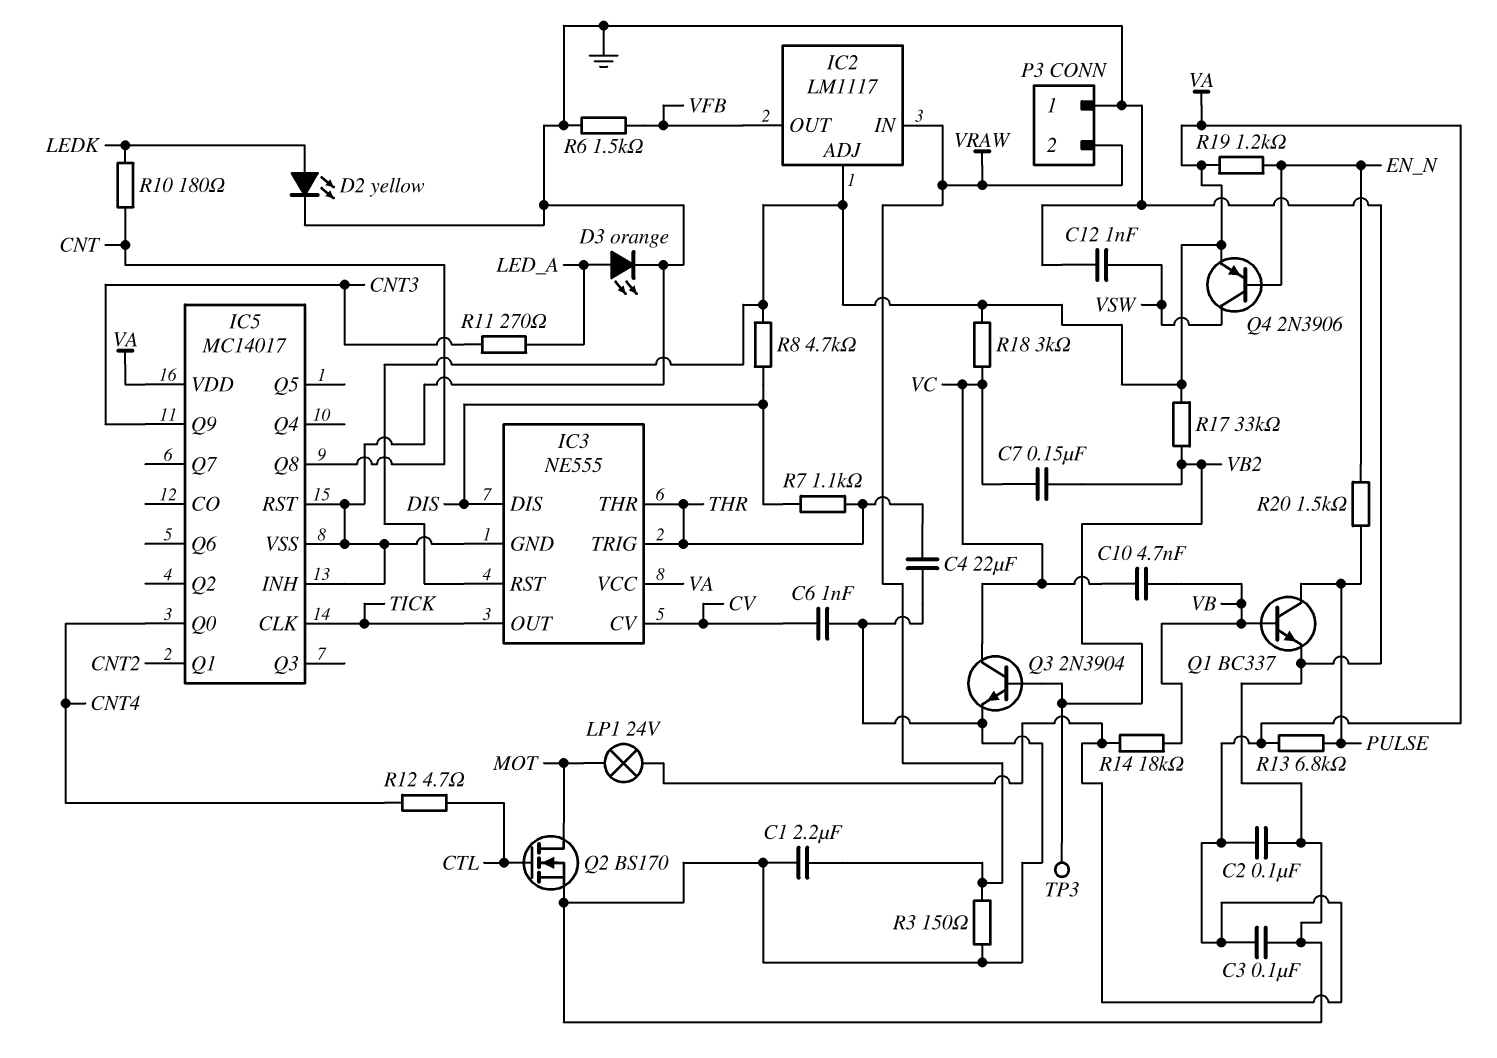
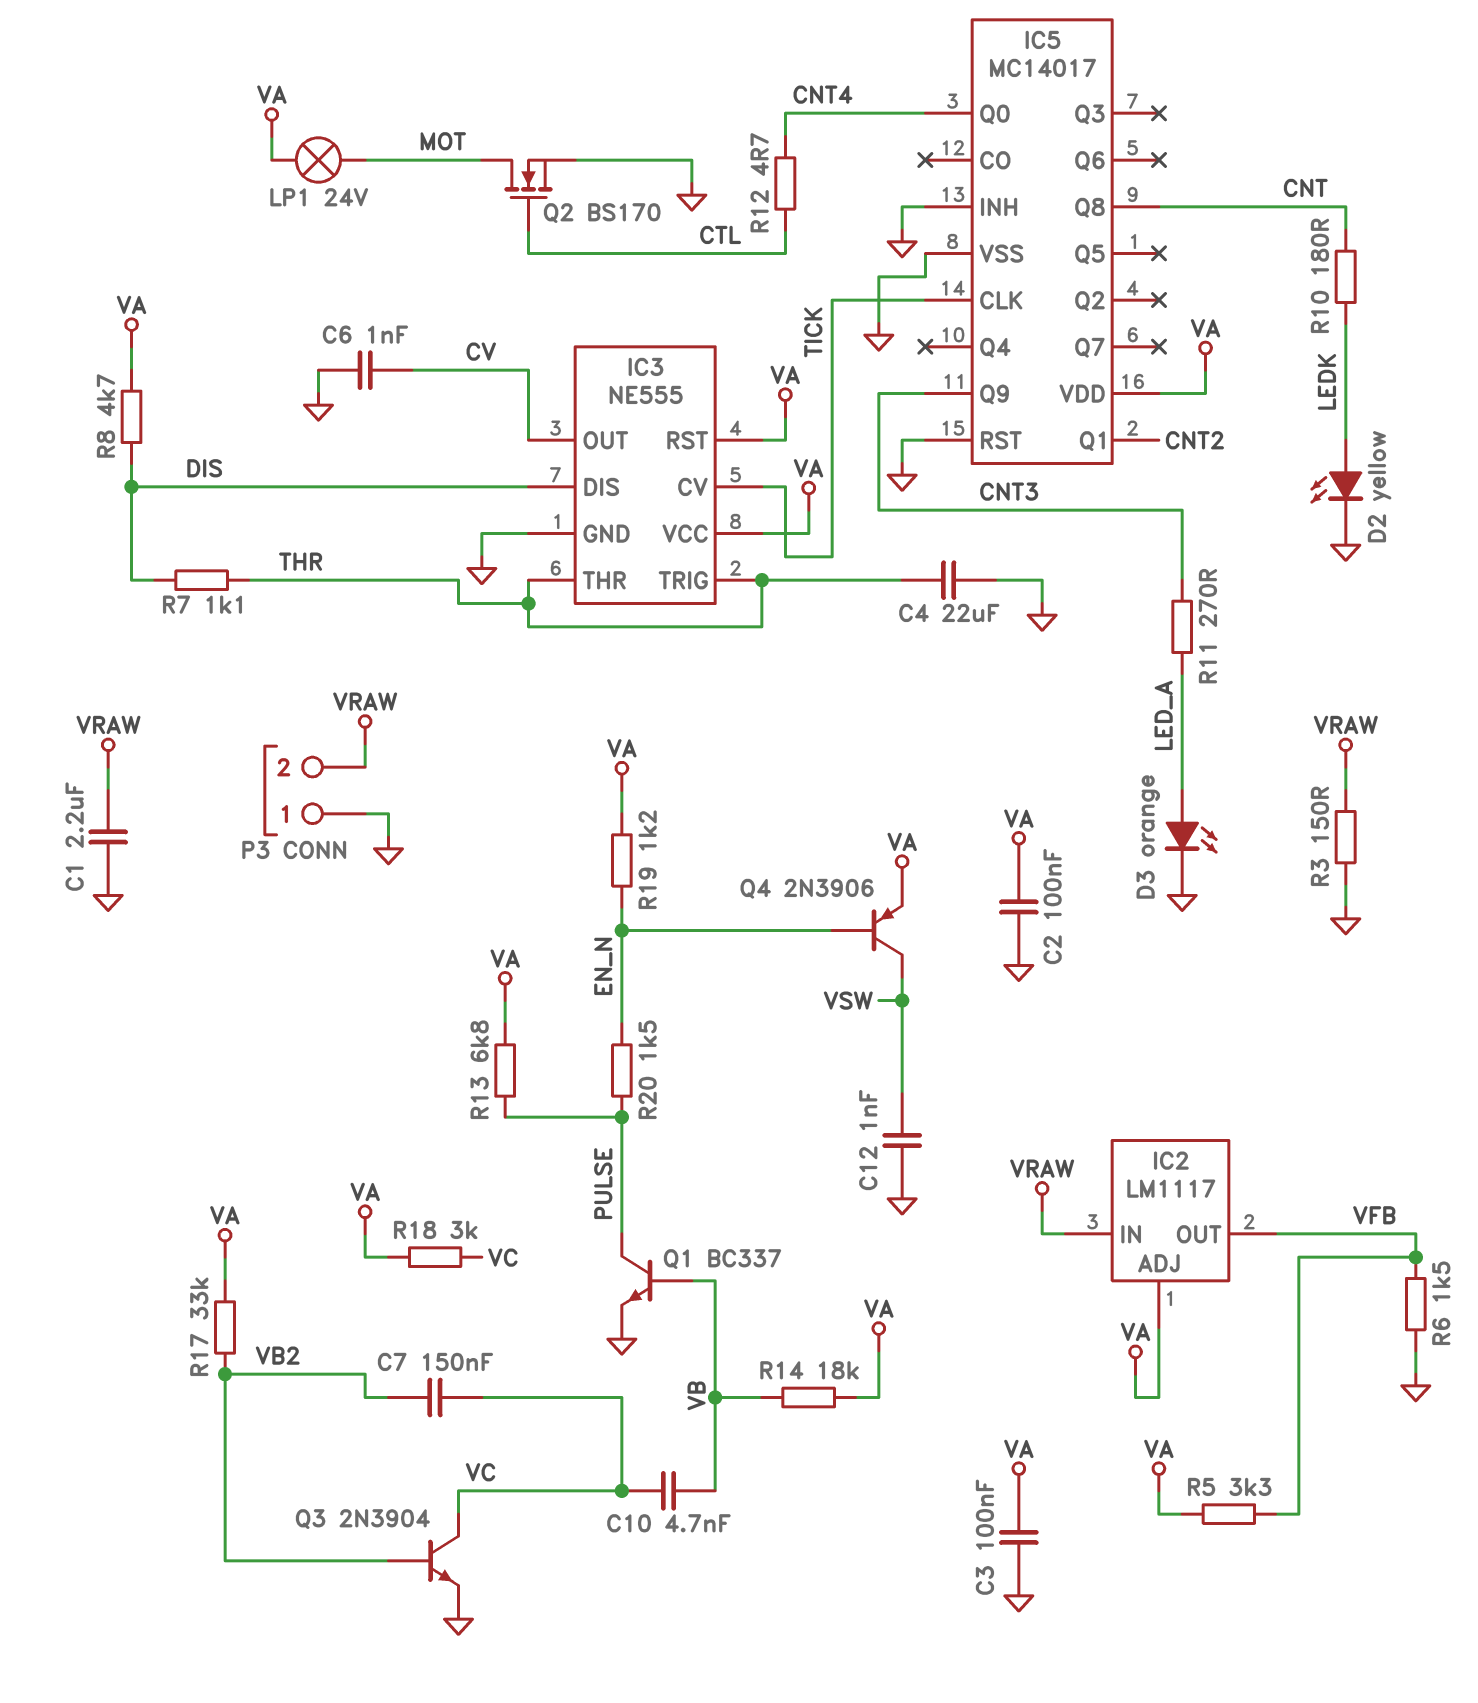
IC3 pin CV: CV -> TICK
IC3 pin OUT: TICK -> CV
R5: none -> 3.3k (VA, VFB)
TP3: test point (VB2) -> none

